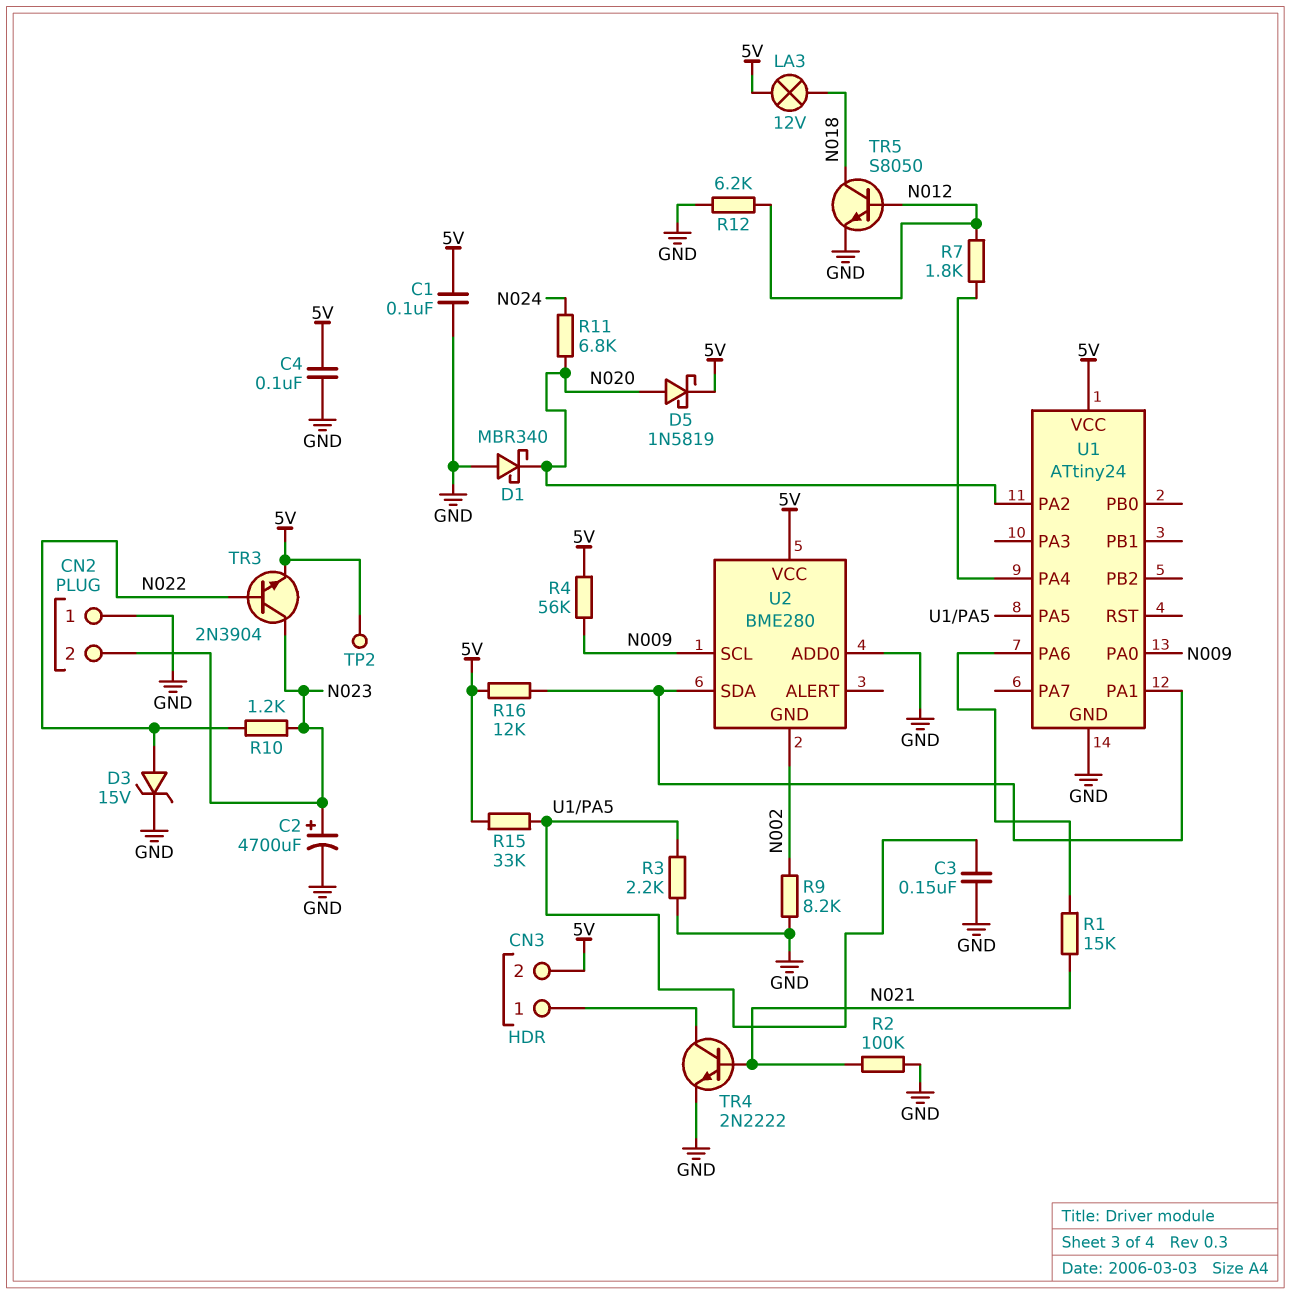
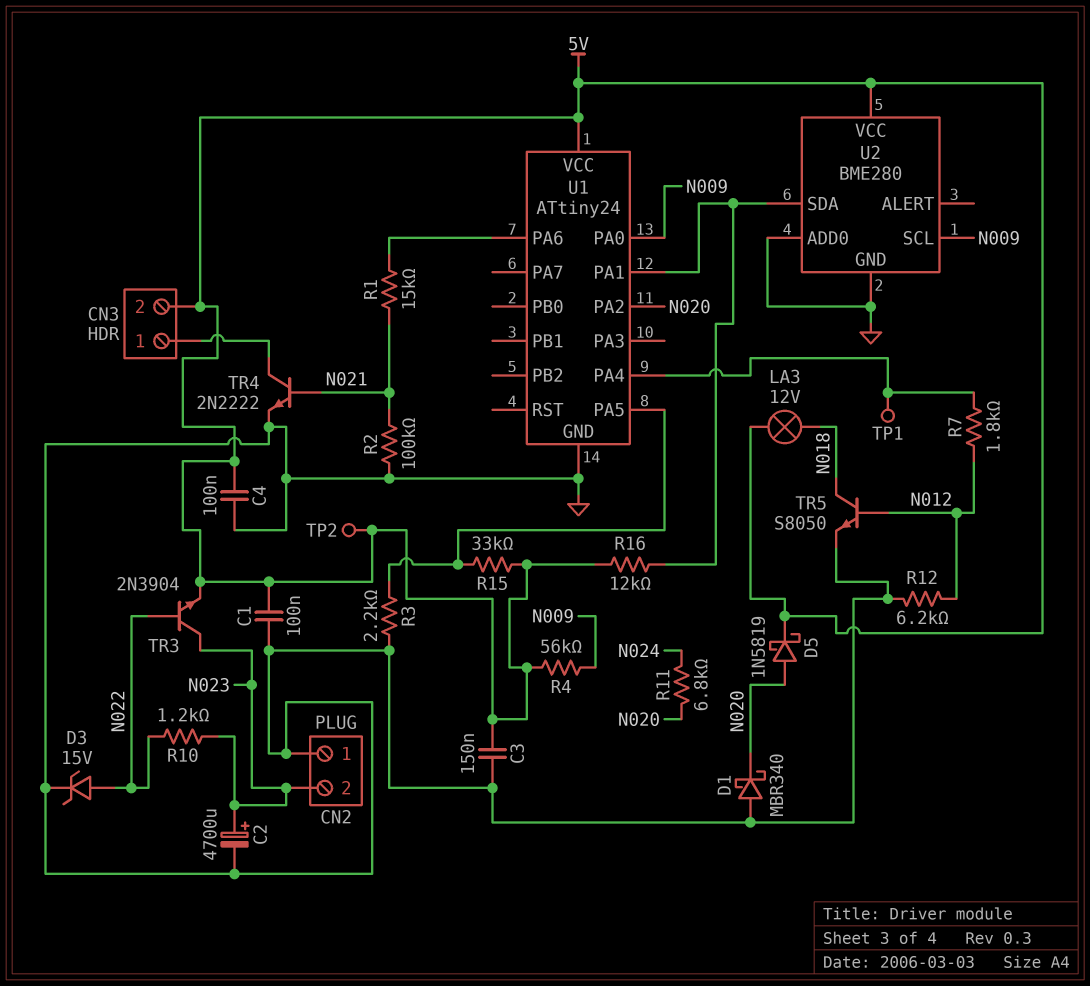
C3: 150nF (GND, U1/PA5) -> 150nF (5V, GND)
R9: 8.2k (GND, N002) -> none
TP1: none -> test point (U1/PA4)
U2 pin GND: N002 -> GND

